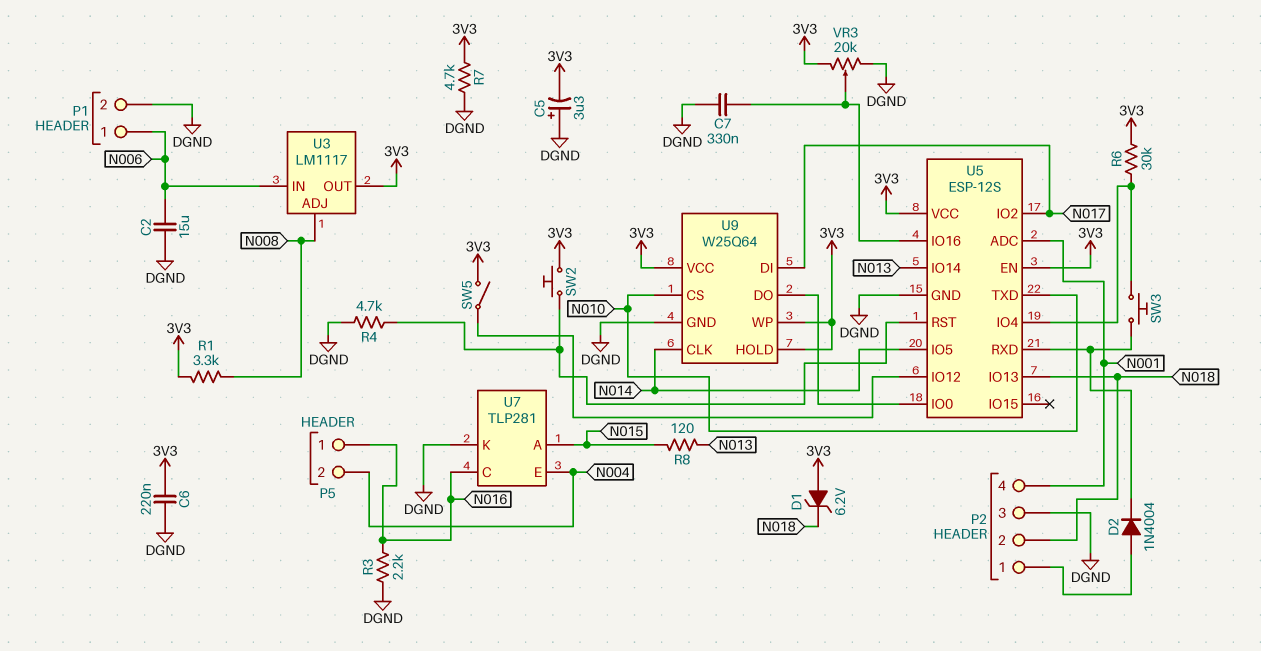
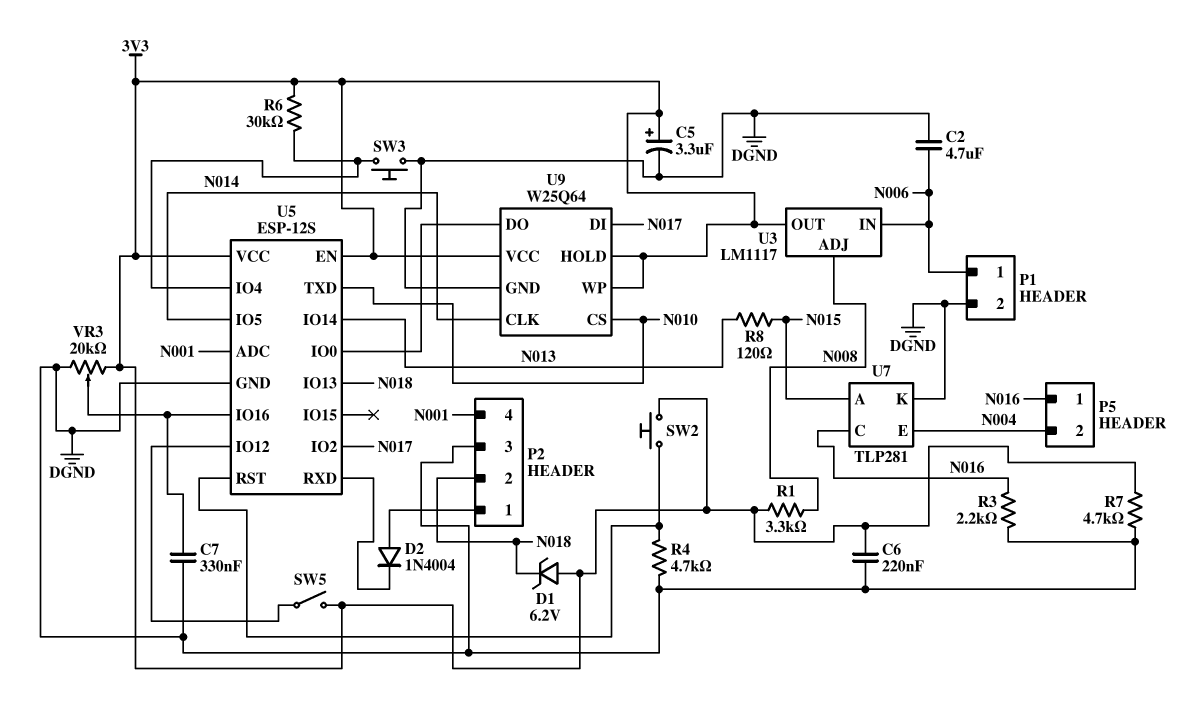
C2: 15uF (DGND, N006) -> 4.7uF (DGND, N006)
C5: 3.3uF (plus DGND, minus 3V3) -> 3.3uF (plus 3V3, minus DGND)
SW3: button (U5/IO4, U5/RXD) -> button (DGND, U5/IO4)

